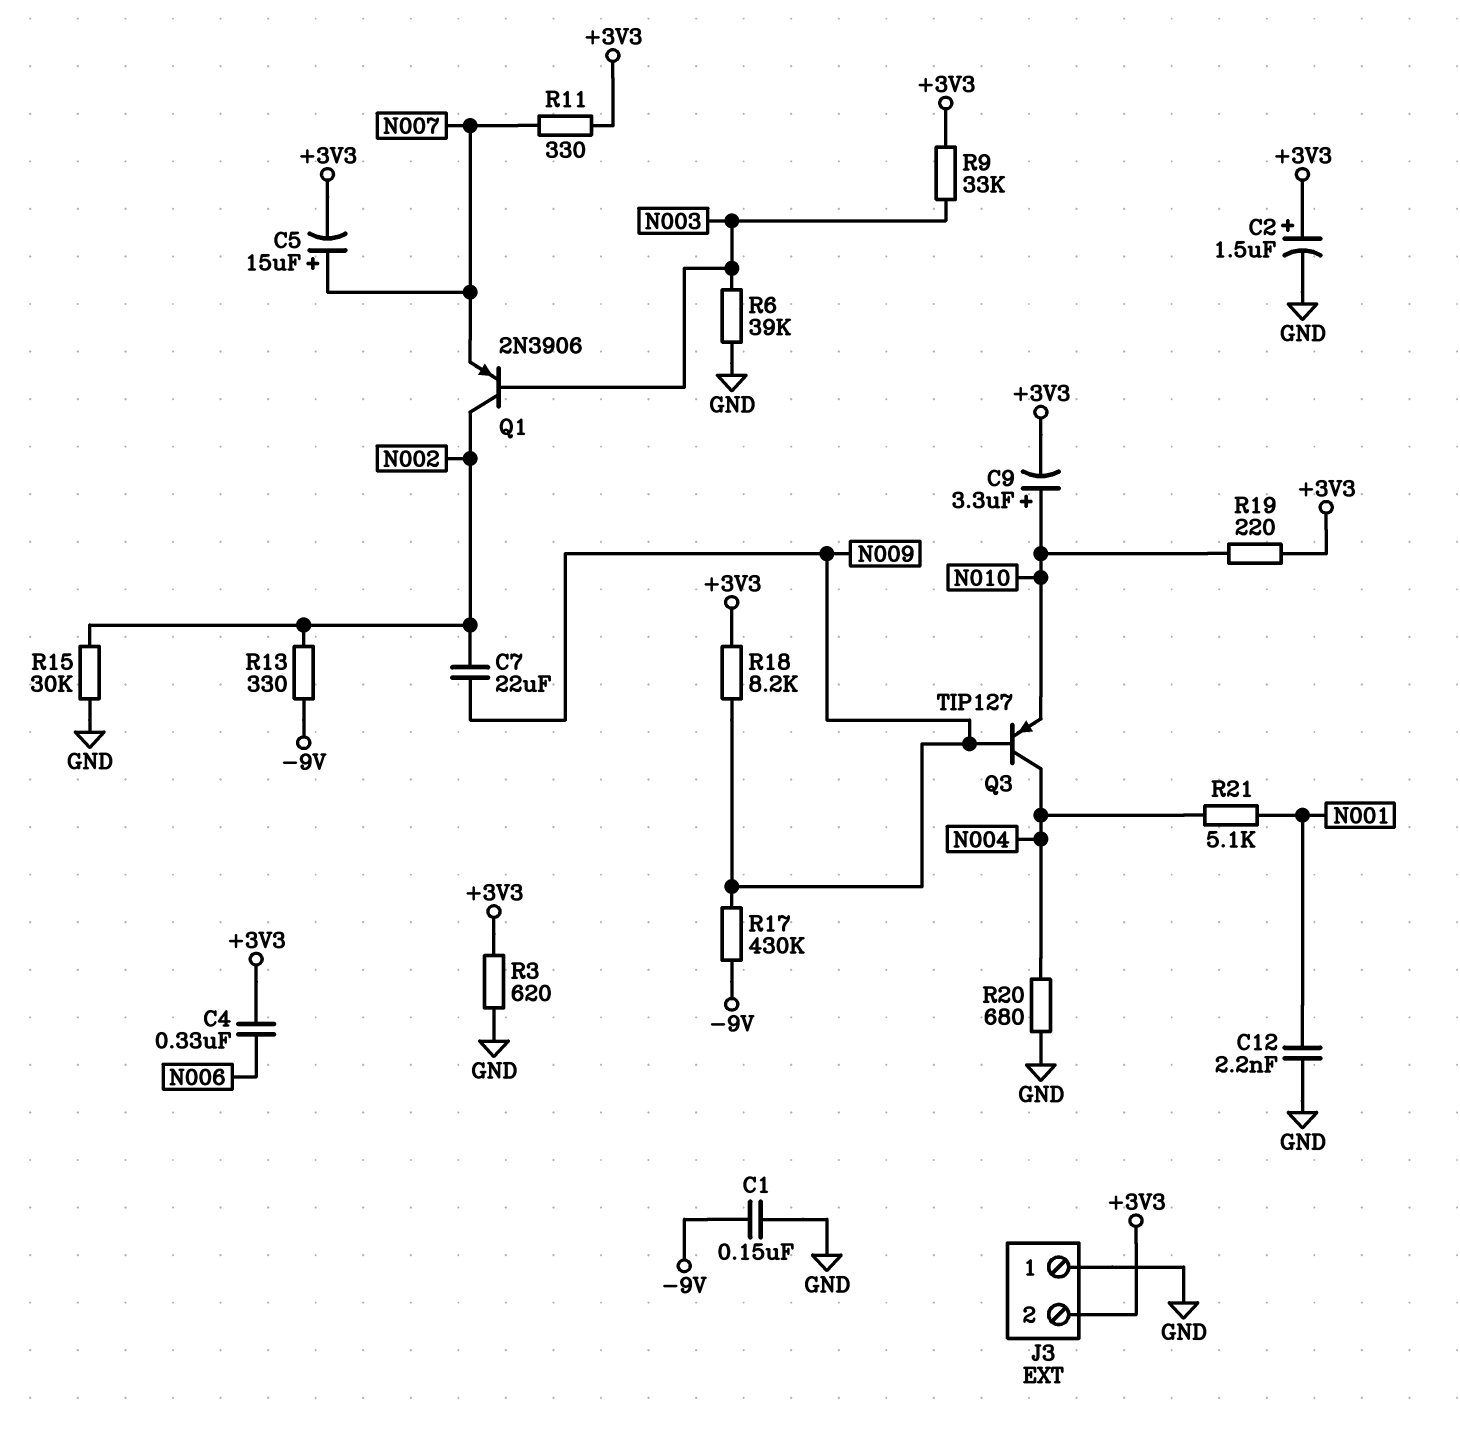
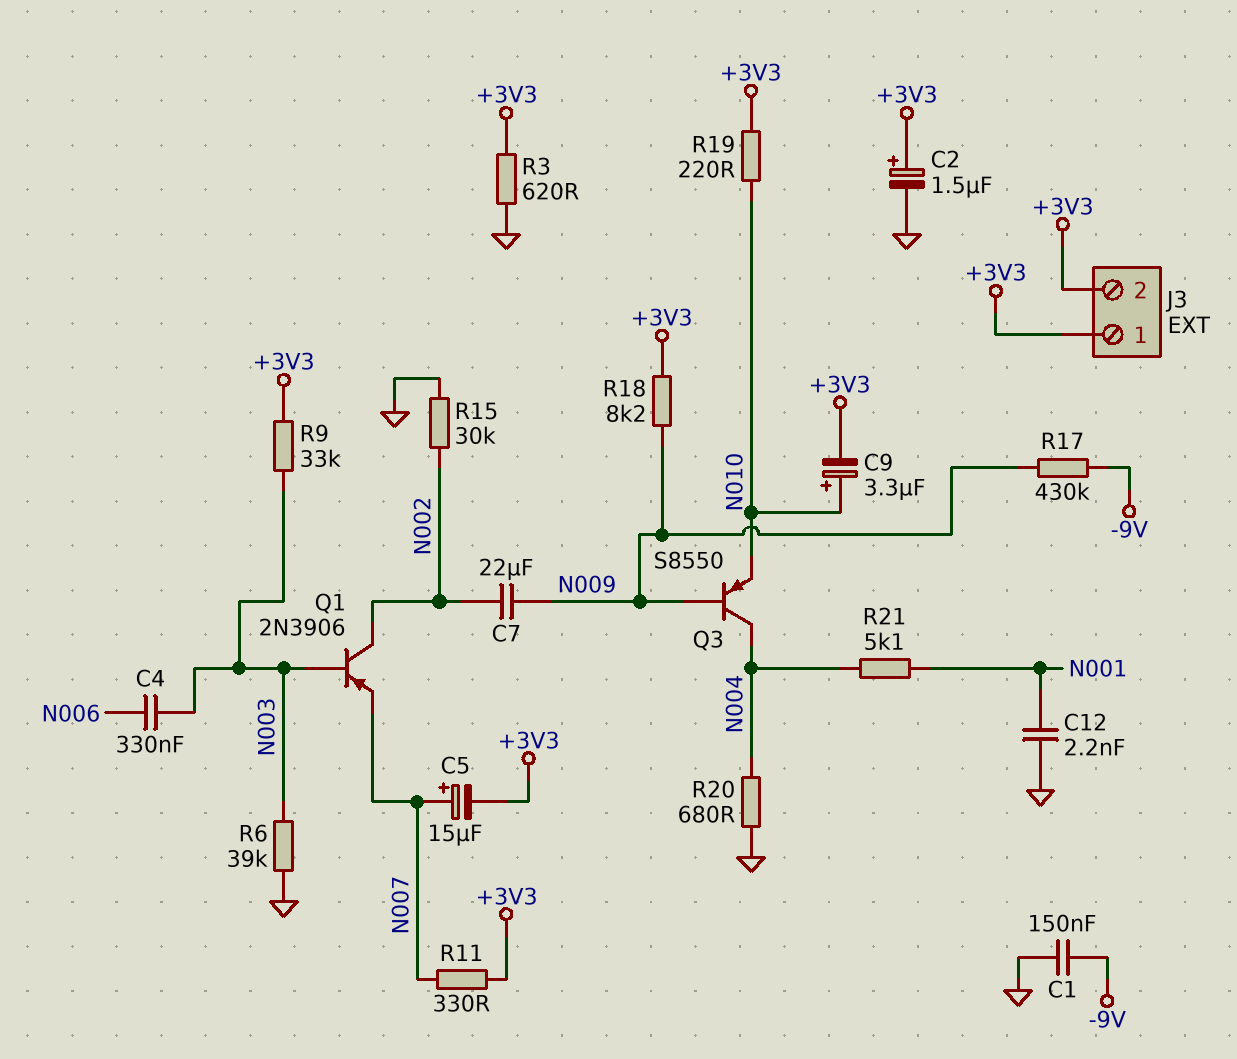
C4: 330nF (+3V3, N006) -> 330nF (N003, N006)
J3 pin 1: GND -> +3V3
Q3: PNP TIP127 (B N009, C N004, E N010) -> PNP S8550 (B N009, C N004, E N010)
R13: 330 (-9V, N002) -> none

